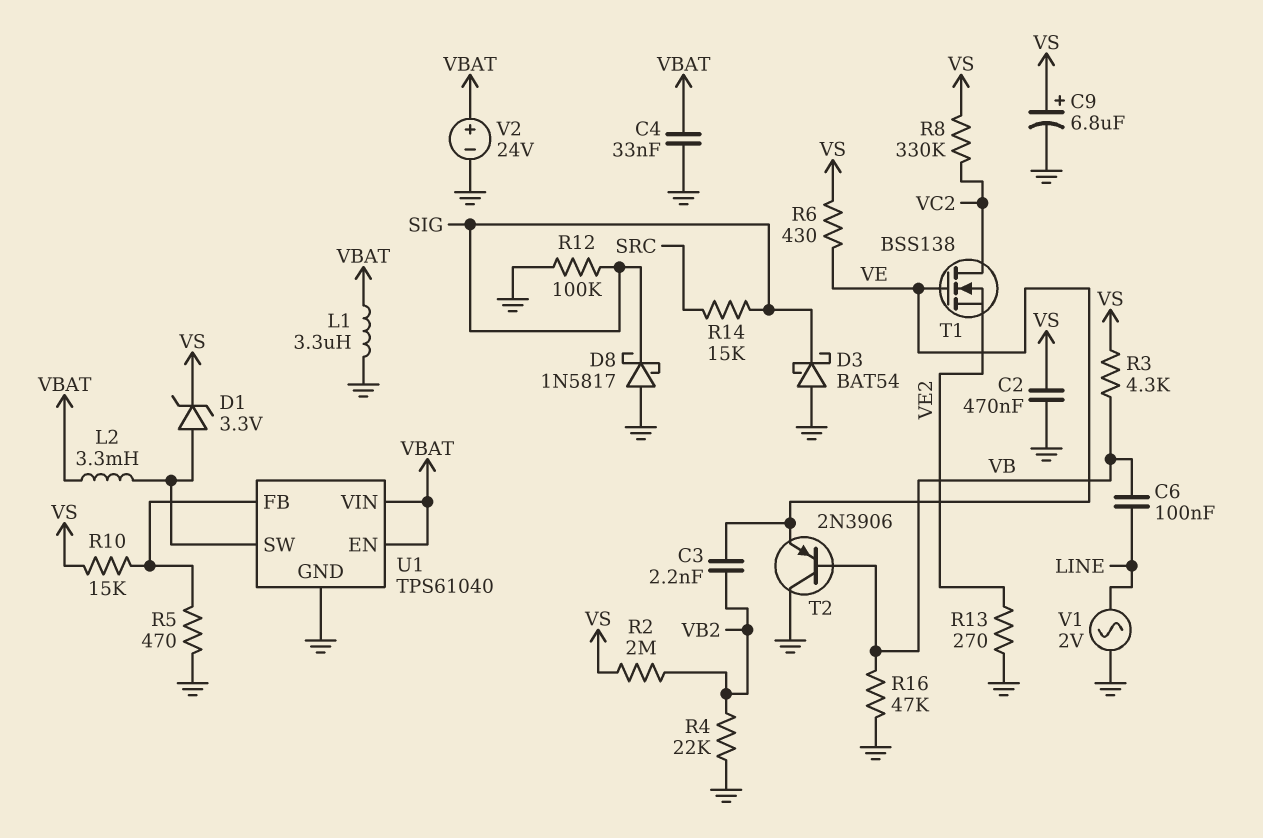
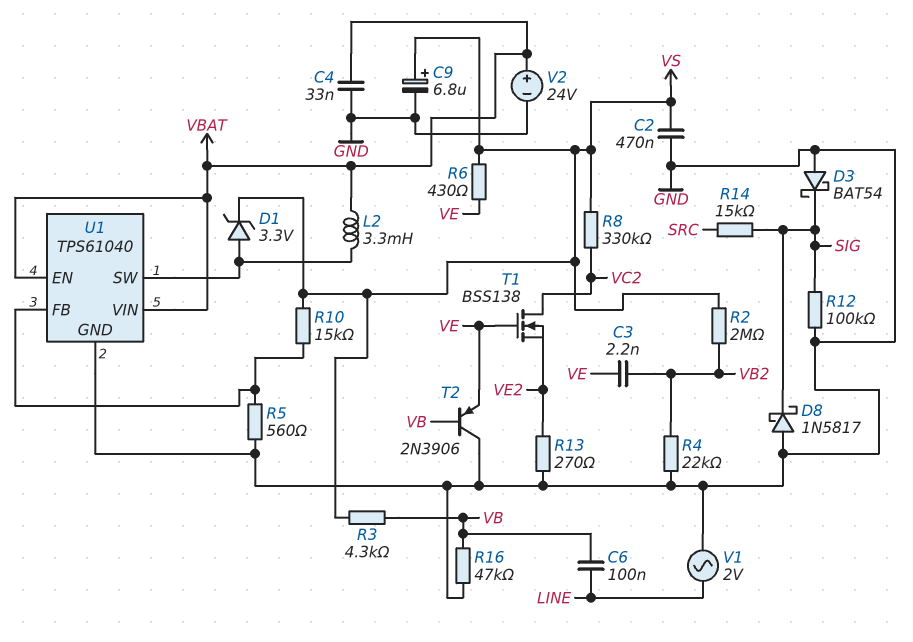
L1: 3.3uH (GND, VBAT) -> none
R5: 470 (GND, U1/FB) -> 560 (GND, U1/FB)

